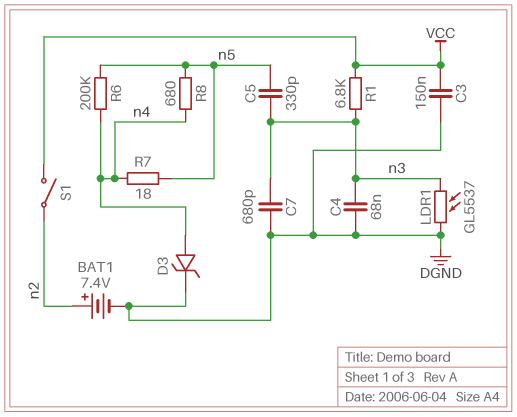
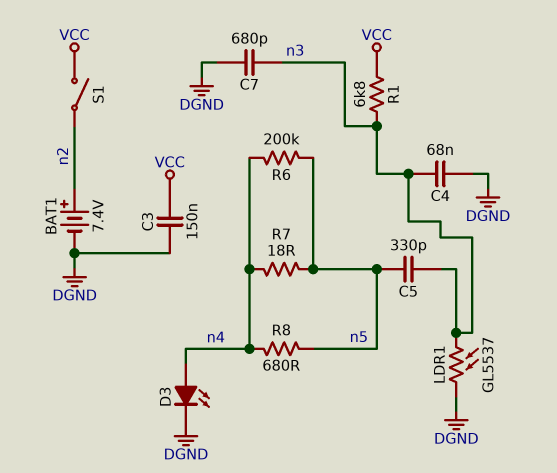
D3: zener (A n4, K DGND) -> LED (A n4, K DGND)

